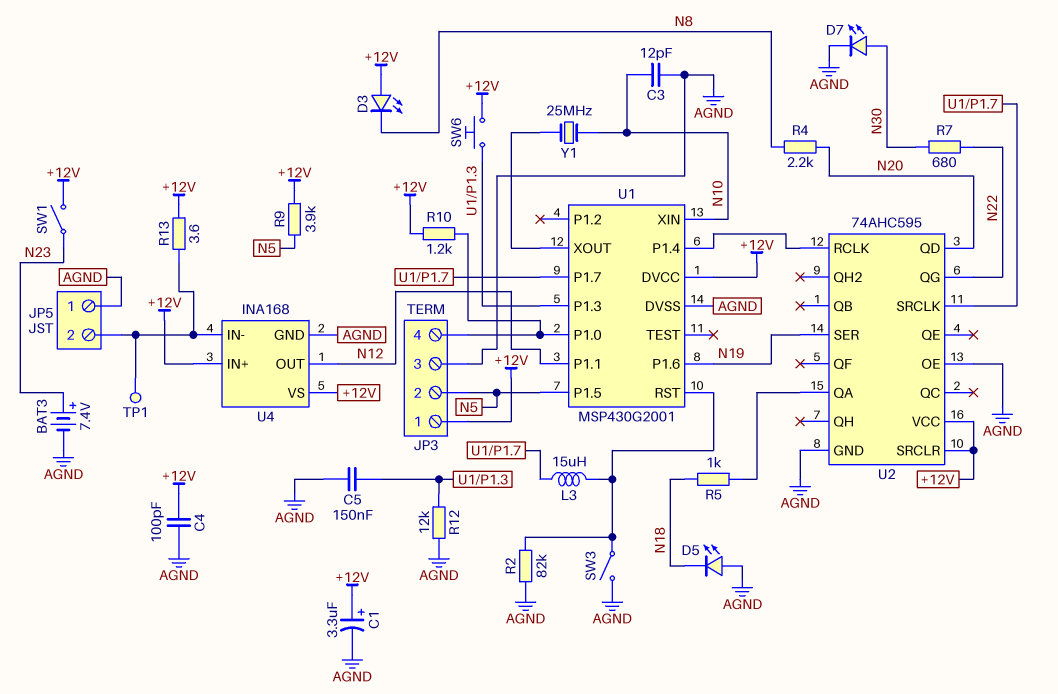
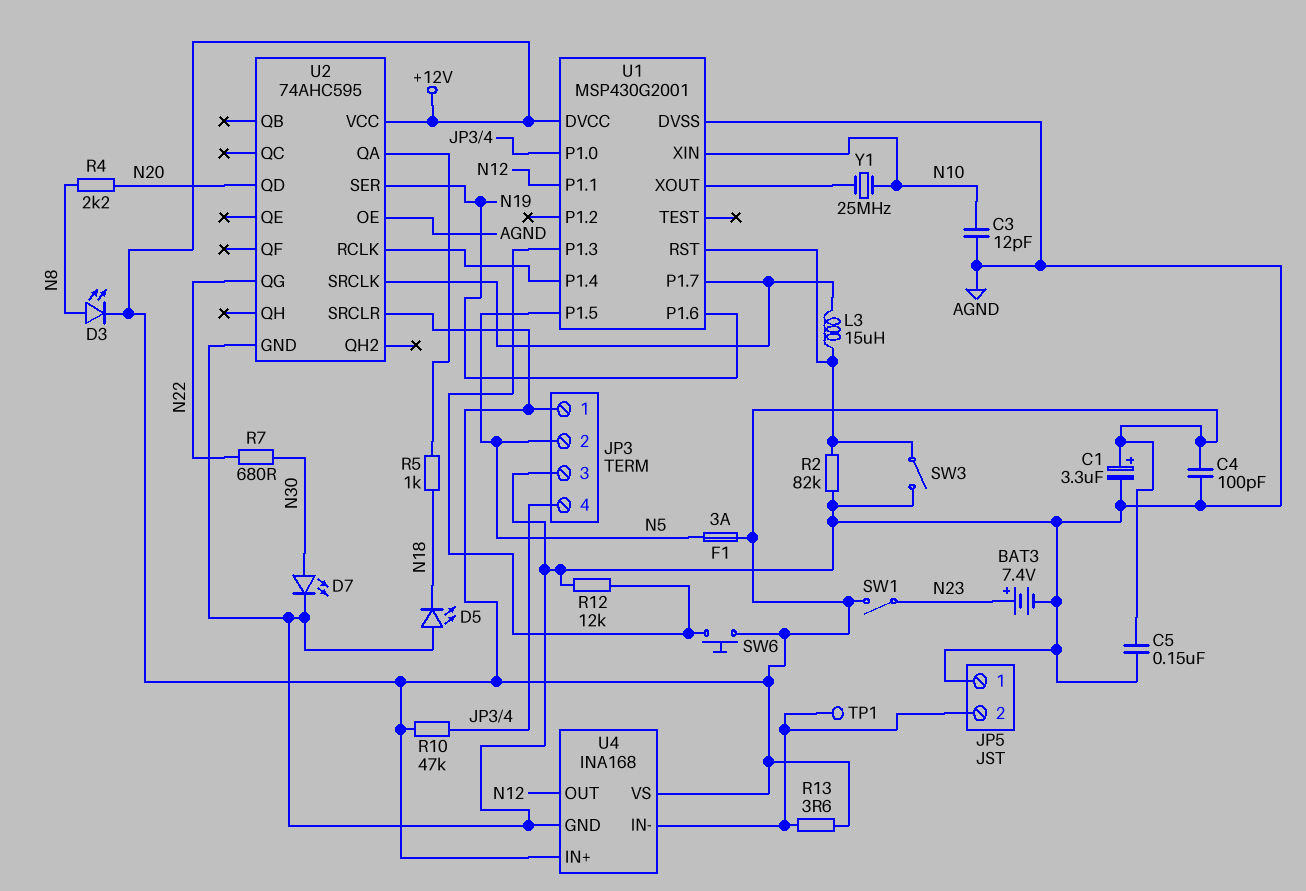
C5: 150nF (AGND, U1/P1.3) -> 150nF (+12V, AGND)
D3: LED (A +12V, K N8) -> LED (A N8, K +12V)
F1: none -> 3A (+12V, N5)
R9: 3.9k (+12V, N5) -> none
R10: 1.2k (+12V, JP3/4) -> 47k (+12V, JP3/4)

